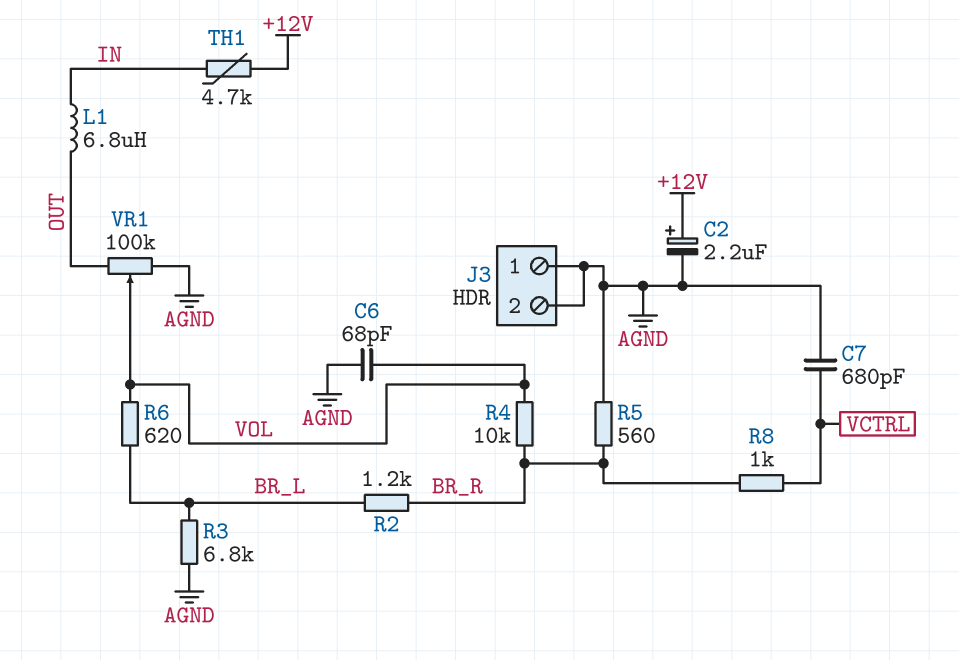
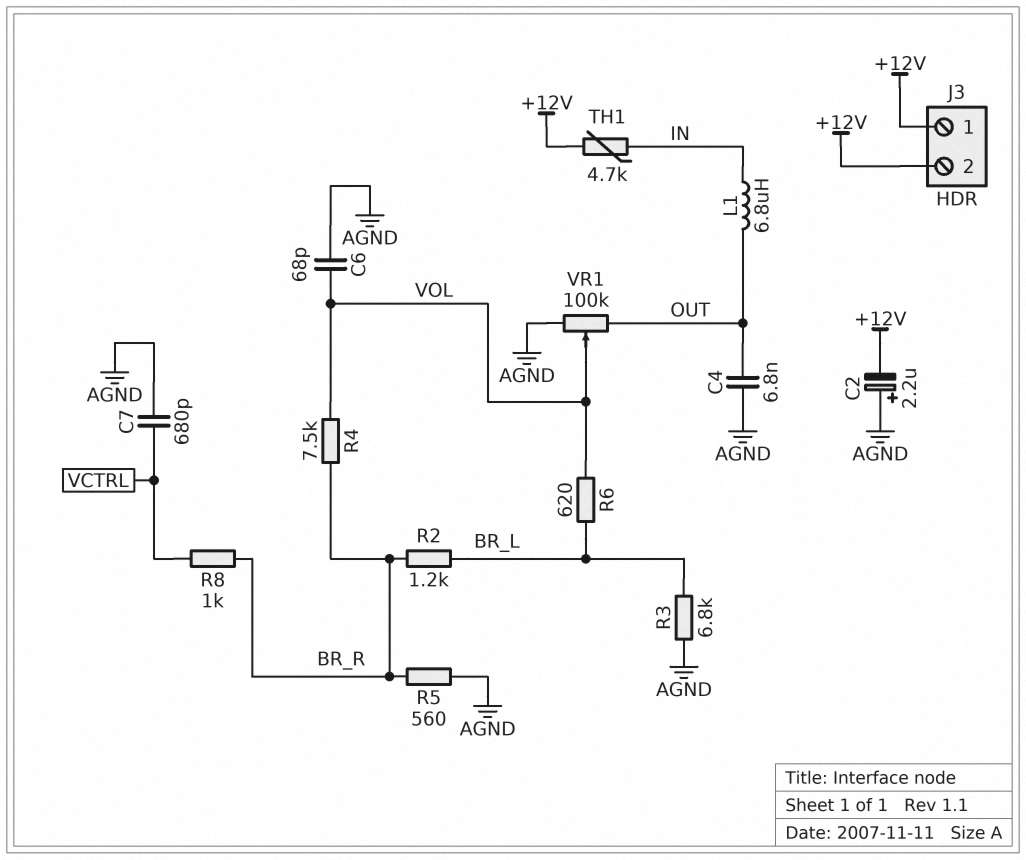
C2: 2.2uF (plus +12V, minus AGND) -> 2.2uF (plus AGND, minus +12V)
C4: none -> 6.8nF (AGND, OUT)
J3 pin 1: AGND -> +12V
J3 pin 2: AGND -> +12V
R4: 10k (BR_R, VOL) -> 7.5k (BR_R, VOL)

